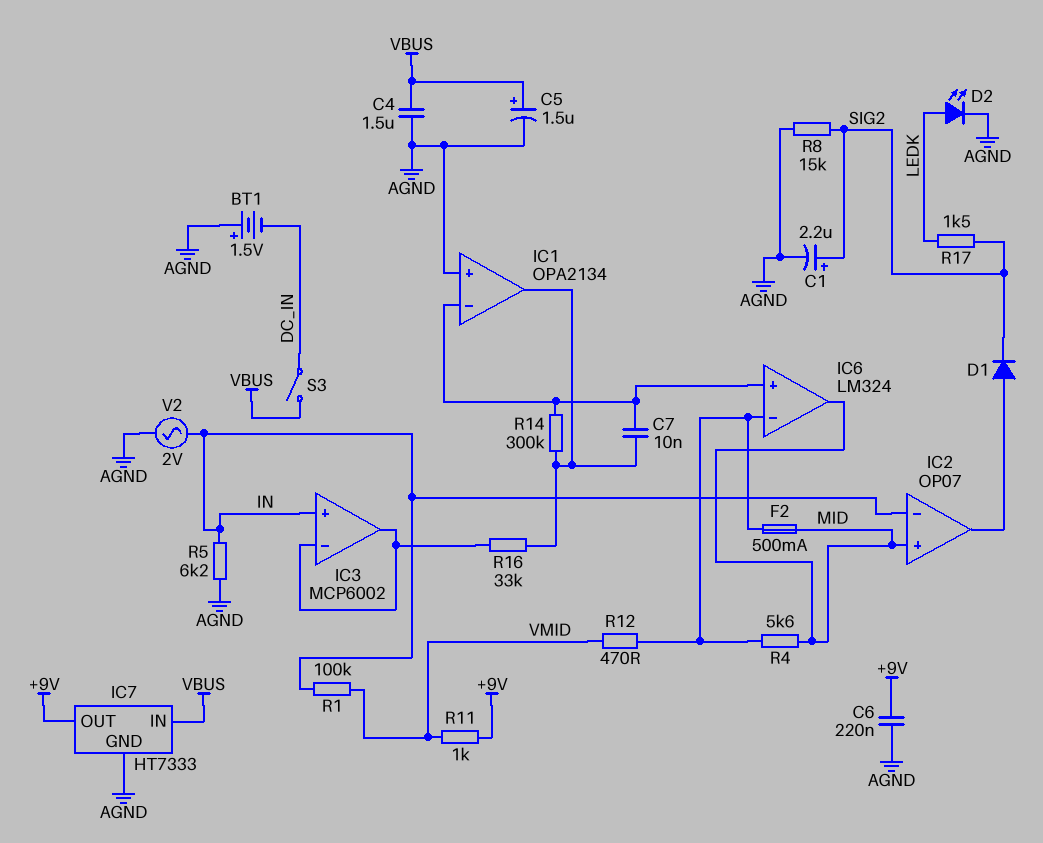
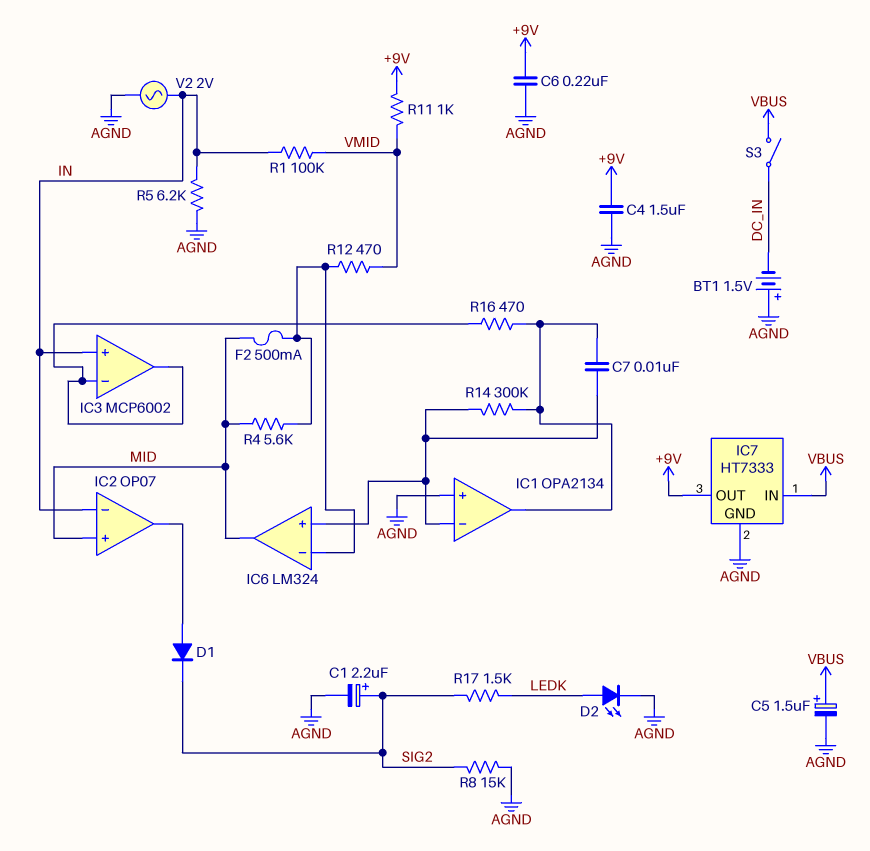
C4: 1.5uF (AGND, VBUS) -> 1.5uF (+9V, AGND)
R16: 33k (IC1/out, IC3/in-) -> 470 (IC1/out, IC3/in-)

